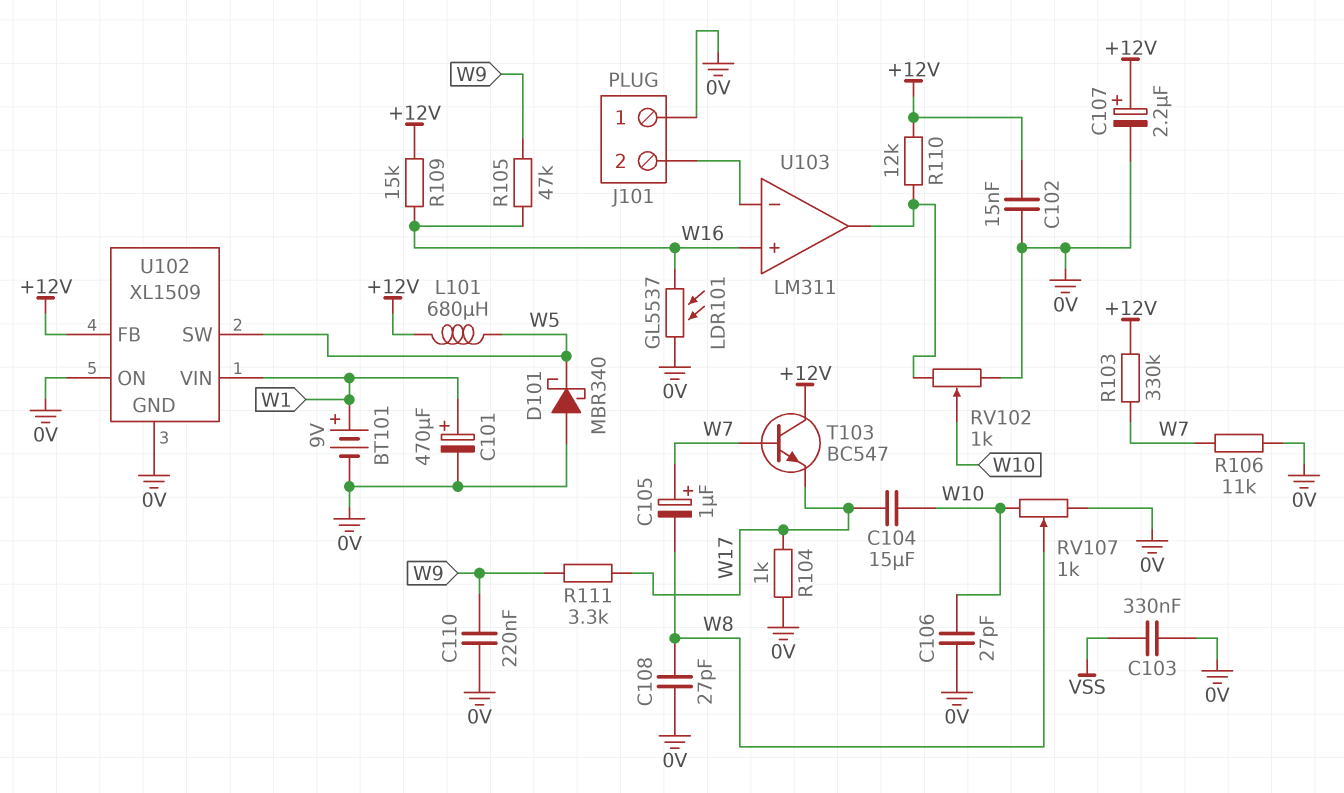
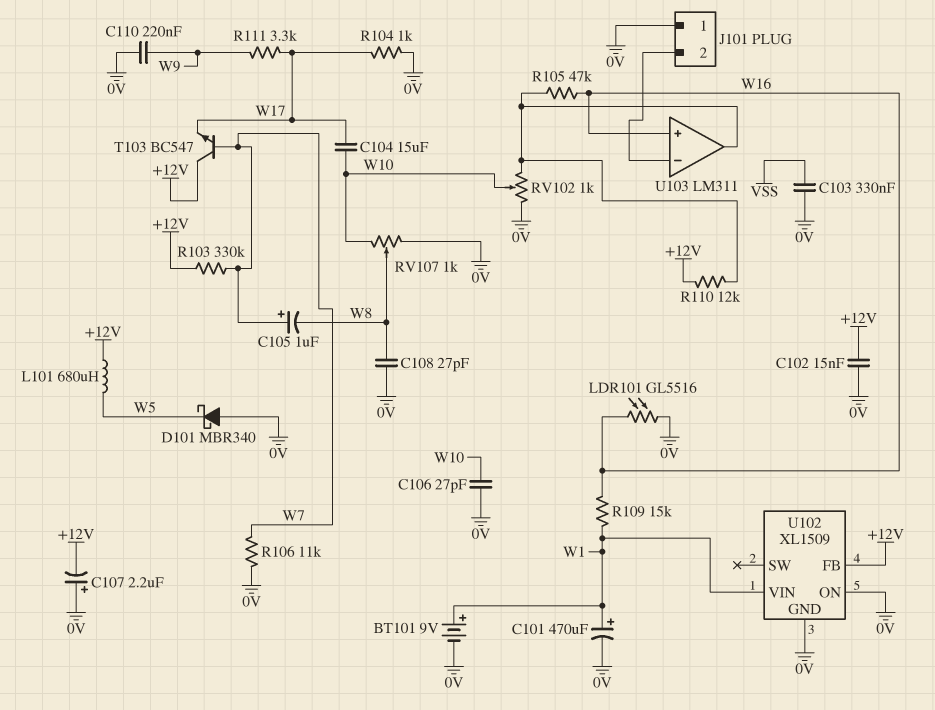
C107: 2.2uF (plus +12V, minus 0V) -> 2.2uF (plus 0V, minus +12V)
LDR101: GL5537 (0V, W16) -> GL5516 (0V, W16)
R105: 47k (W9, W16) -> 47k (U103/out, W16)
R109: 15k (+12V, W16) -> 15k (W1, W16)
U102 pin SW: W5 -> none

